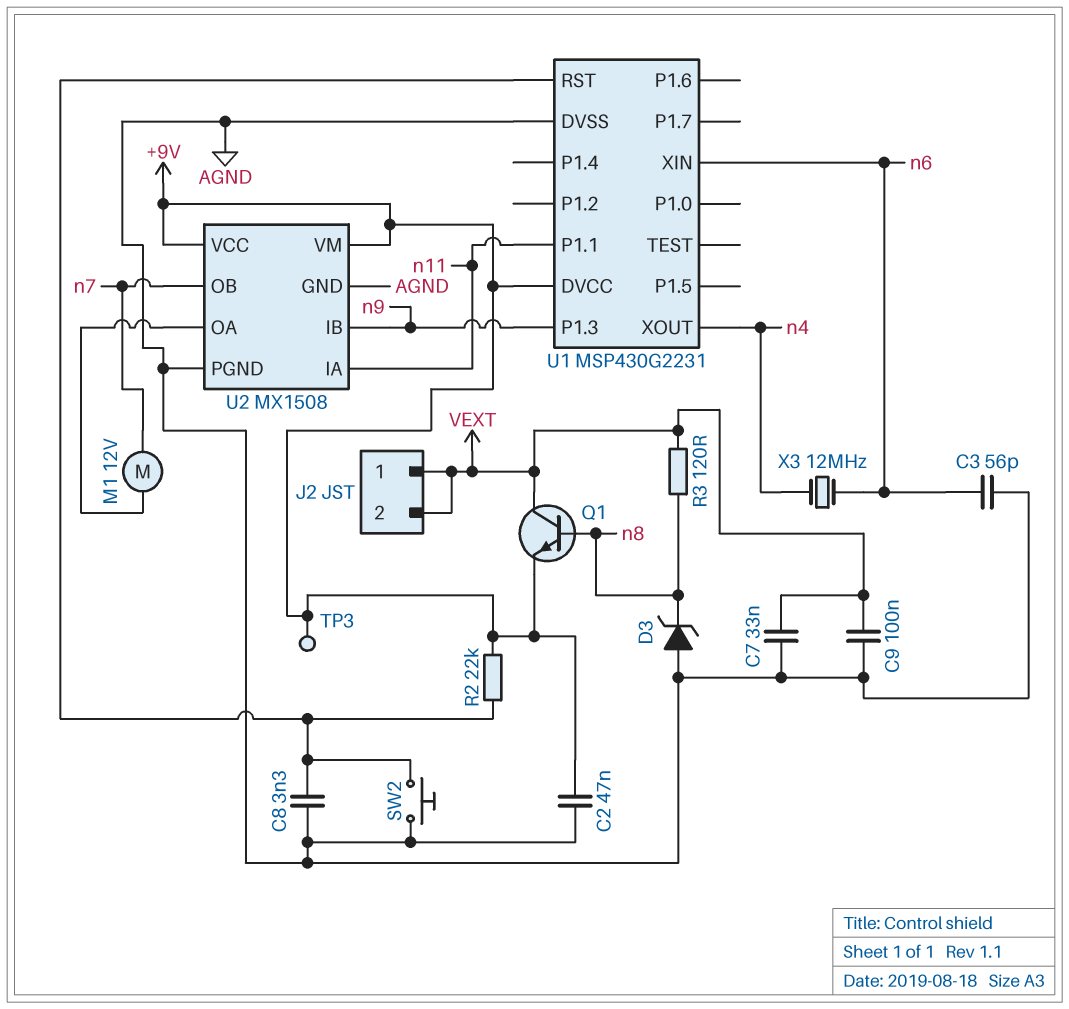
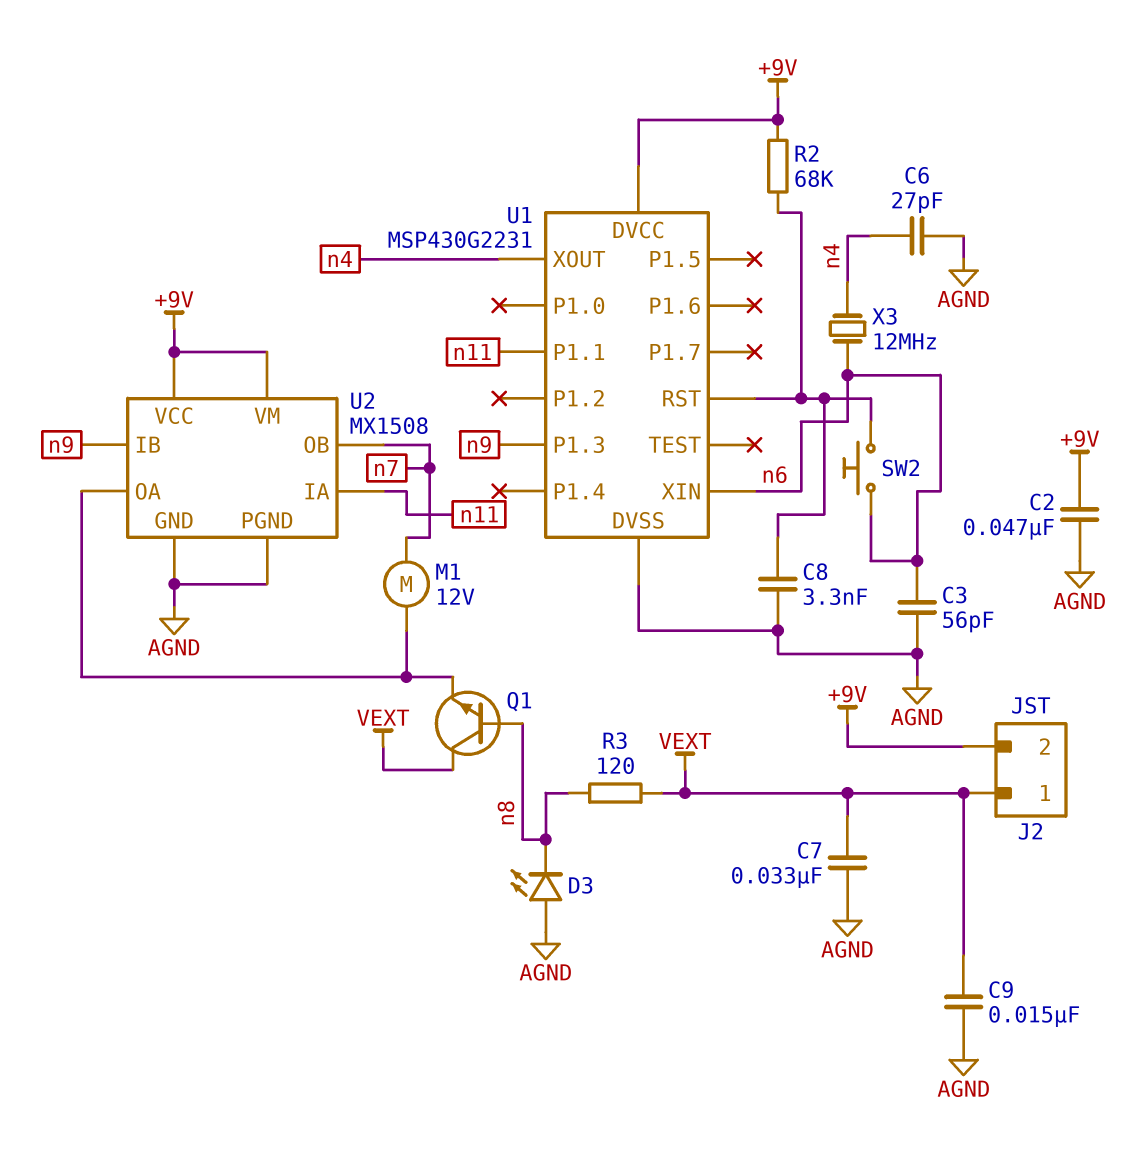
C6: none -> 27pF (AGND, n4)
C9: 100nF (AGND, VEXT) -> 15nF (AGND, VEXT)
D3: zener (A AGND, K n8) -> LED (A AGND, K n8)
J2 pin 2: VEXT -> +9V
Q1: NPN (B n8, C VEXT, E +9V) -> NPN (B n8, C VEXT, E U2/OA)
R2: 22k (+9V, U1/RST) -> 68k (+9V, U1/RST)
SW2: button (AGND, U1/RST) -> button (U1/RST, n6)
TP3: test point (+9V) -> none

